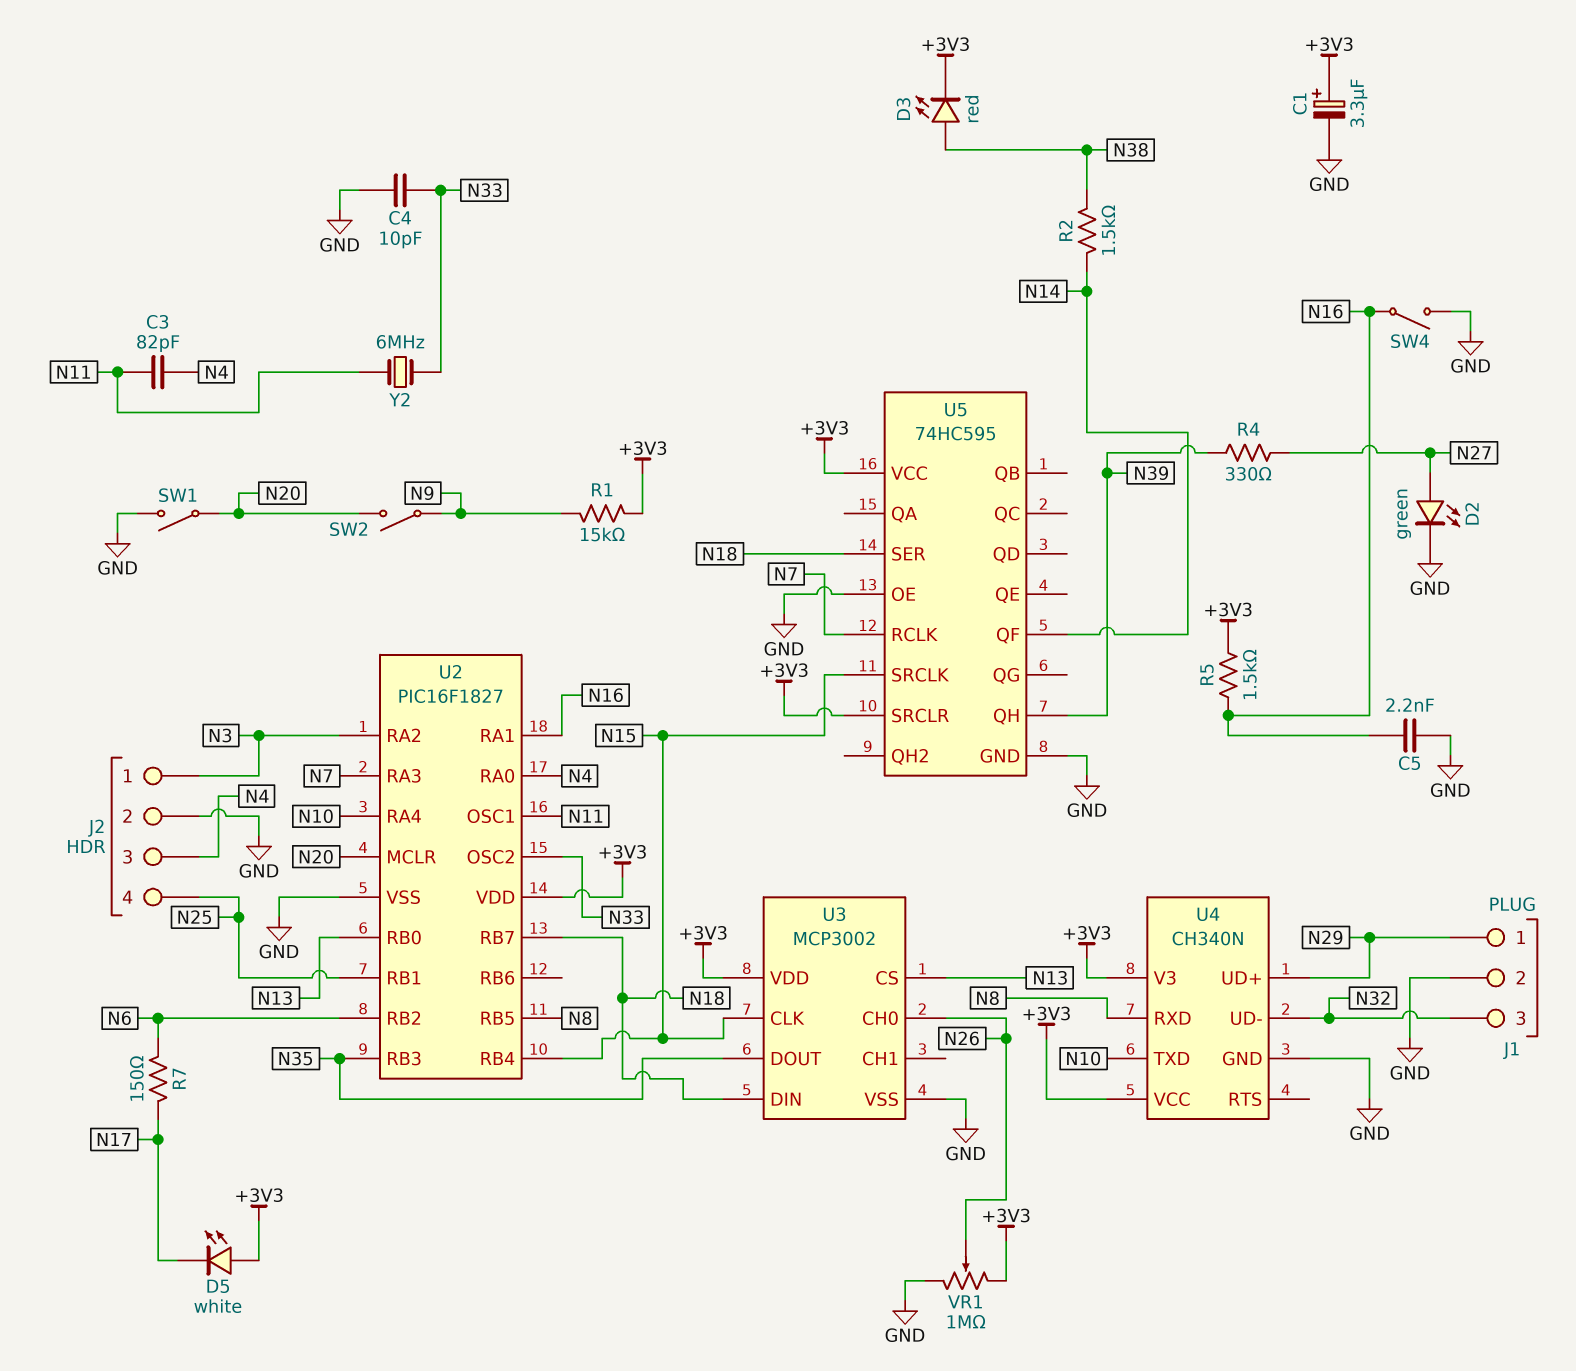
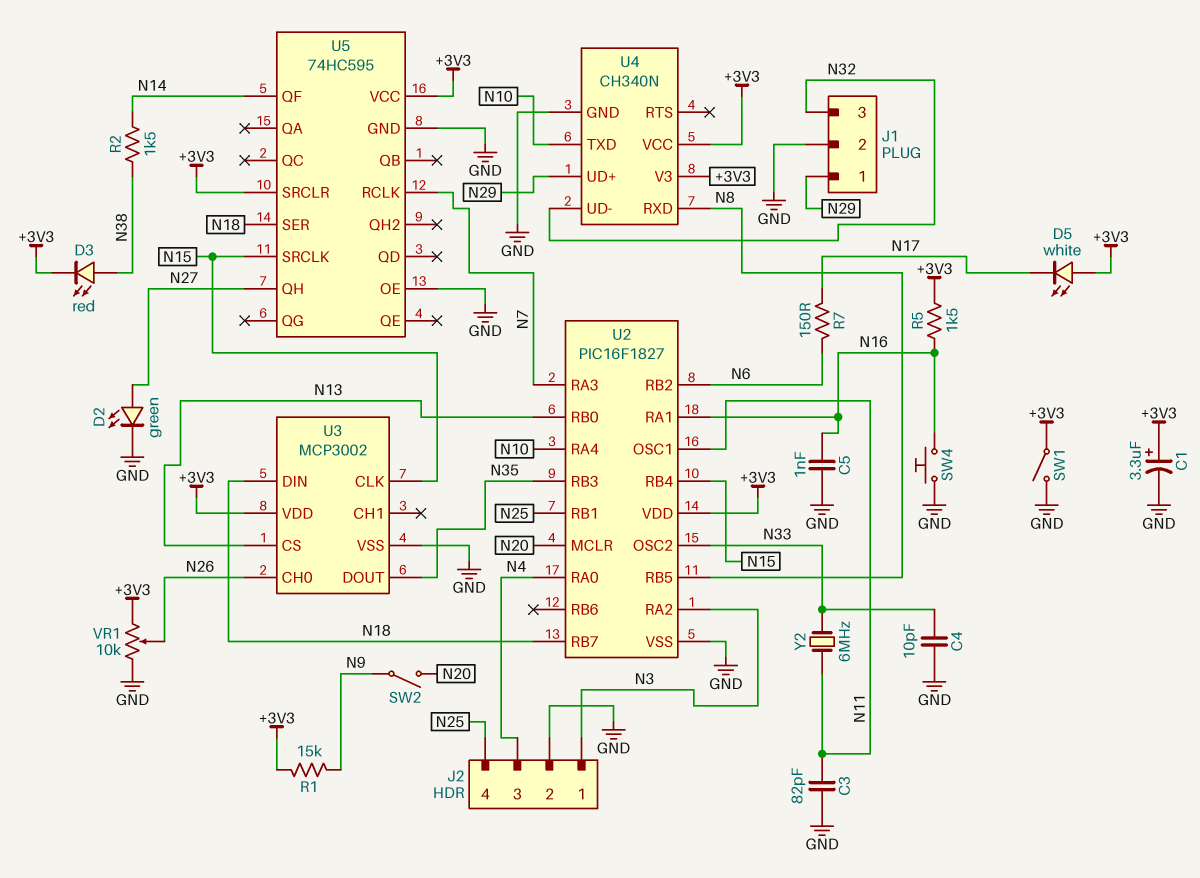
C3: 82pF (N4, N11) -> 82pF (GND, N11)
C5: 2.2nF (GND, N16) -> 1nF (GND, N16)
R4: 330 (N27, N39) -> none
SW1: switch (GND, N20) -> switch (+3V3, GND)
SW4: switch (GND, N16) -> button (GND, N16)
U5 pin QH: N39 -> N27
VR1: 1M (+3V3, GND, wiper N26) -> 10k (+3V3, GND, wiper N26)

